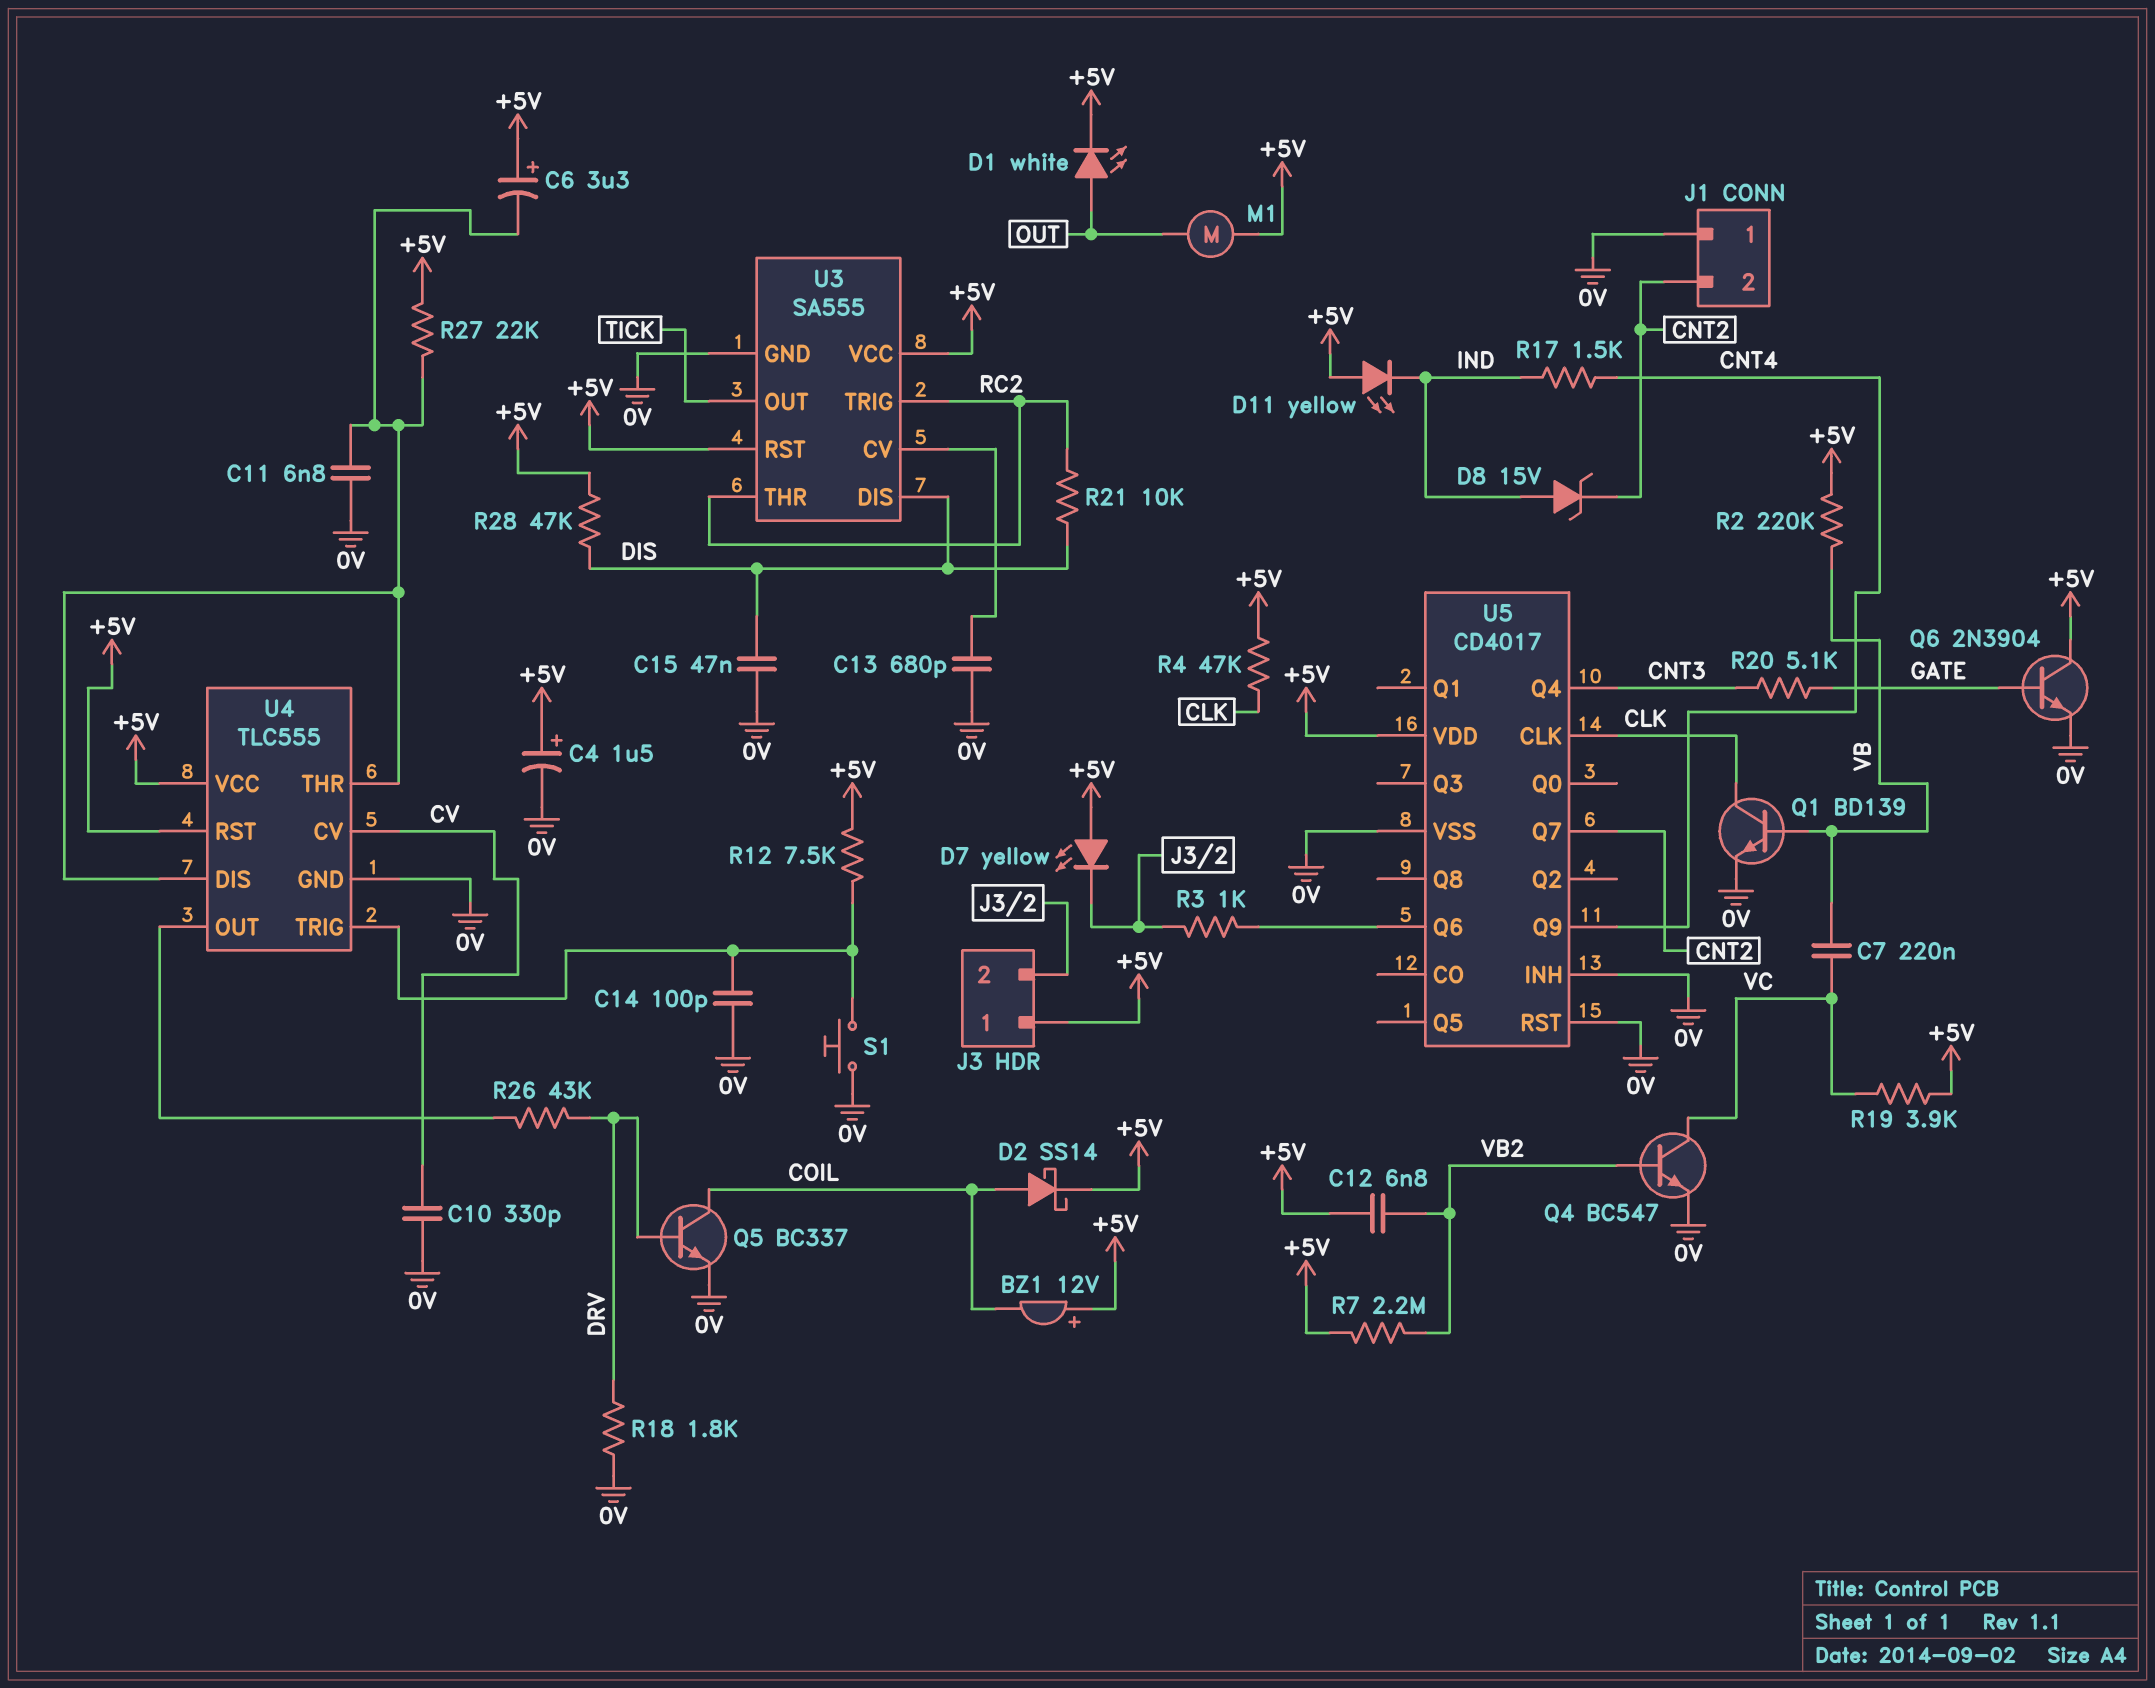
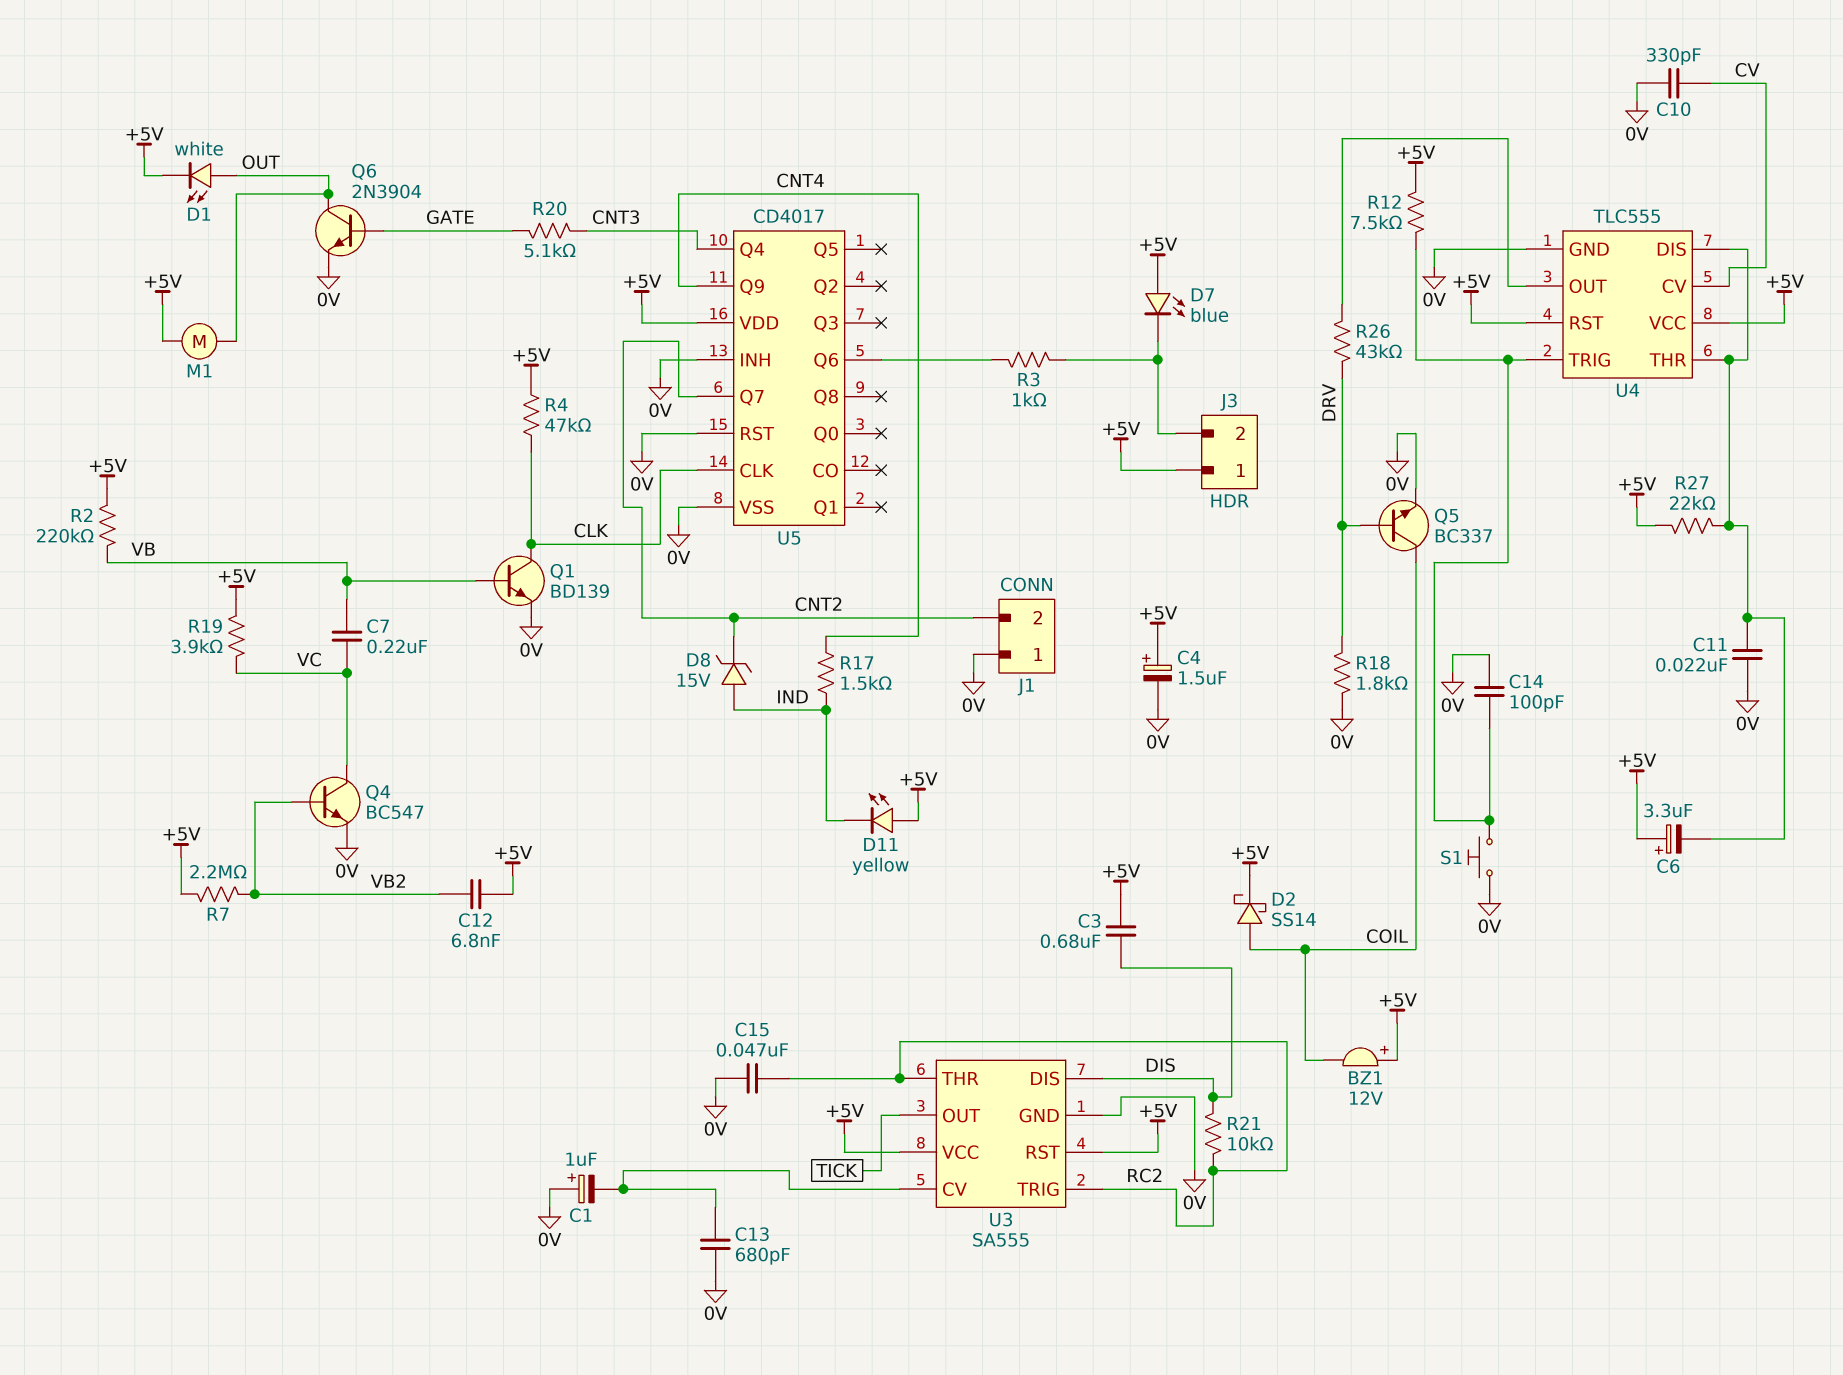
C1: none -> 1uF (plus 0V, minus U3/CV)
C3: none -> 680nF (+5V, DIS)
C11: 6.8nF (0V, U4/DIS) -> 22nF (0V, U4/DIS)
C15: 47nF (0V, DIS) -> 47nF (0V, RC2)
D7: LED yellow (A +5V, K J3/2) -> LED blue (A +5V, K J3/2)
Q6: NPN 2N3904 (B GATE, C +5V, E 0V) -> NPN 2N3904 (B GATE, C OUT, E 0V)
R28: 47k (+5V, DIS) -> none

